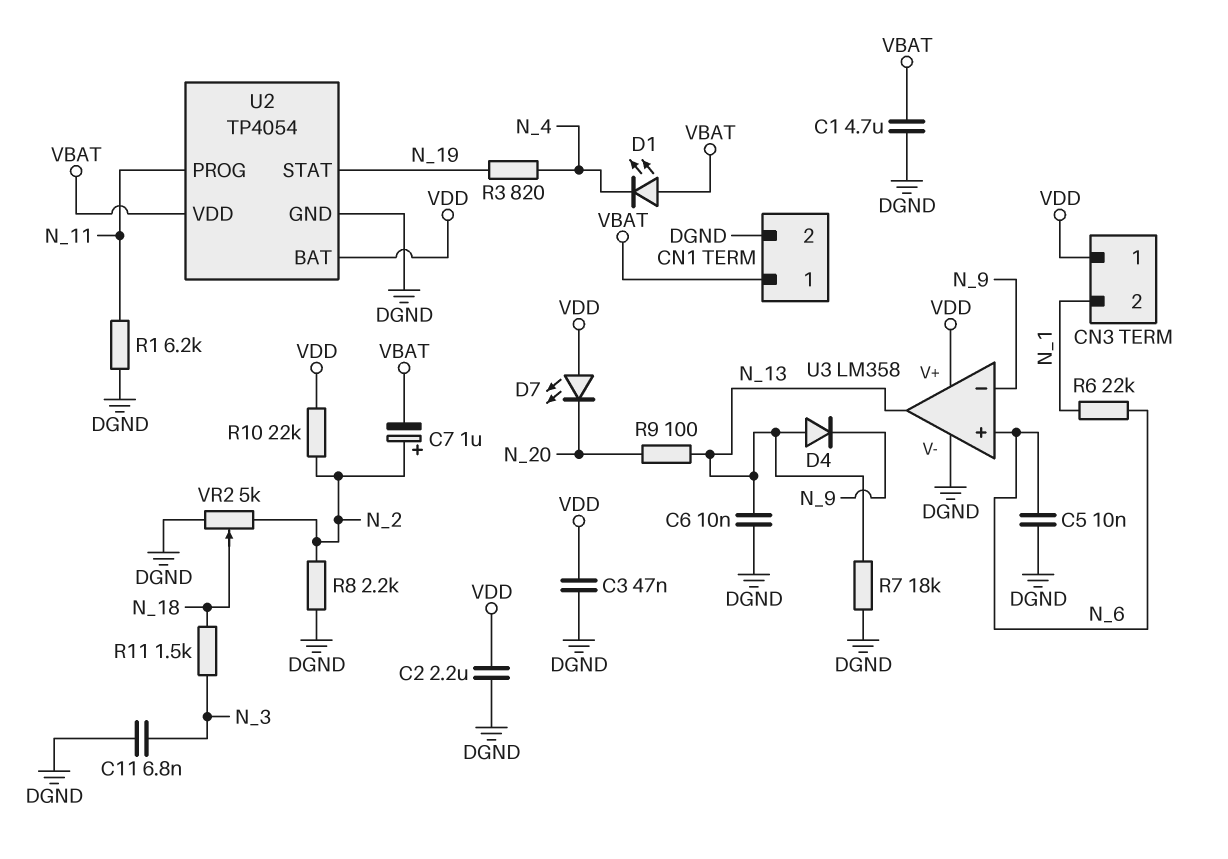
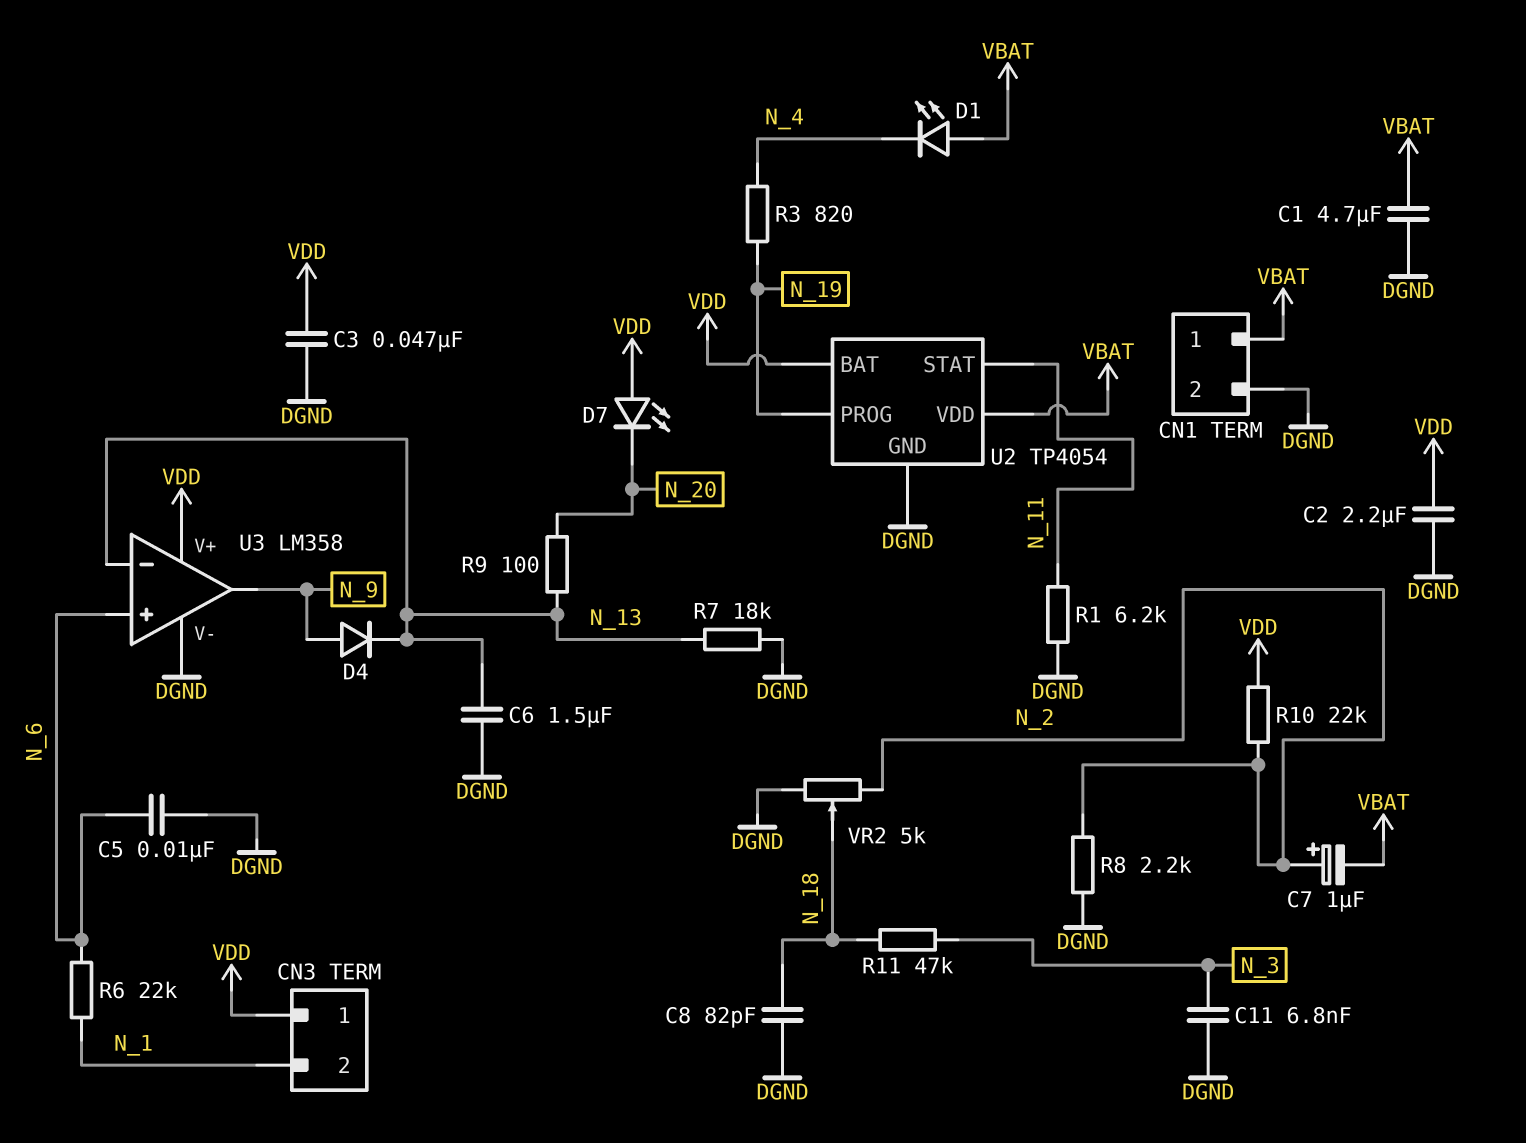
C6: 10nF (DGND, N_13) -> 1.5uF (DGND, N_13)
C8: none -> 82pF (DGND, N_18)
D4: diode (A N_13, K N_9) -> diode (A N_9, K N_13)
R11: 1.5k (N_3, N_18) -> 47k (N_3, N_18)
U2 pin PROG: N_11 -> N_19
U2 pin STAT: N_19 -> N_11
U3 pin in-: N_9 -> N_13
U3 pin out: N_13 -> N_9

